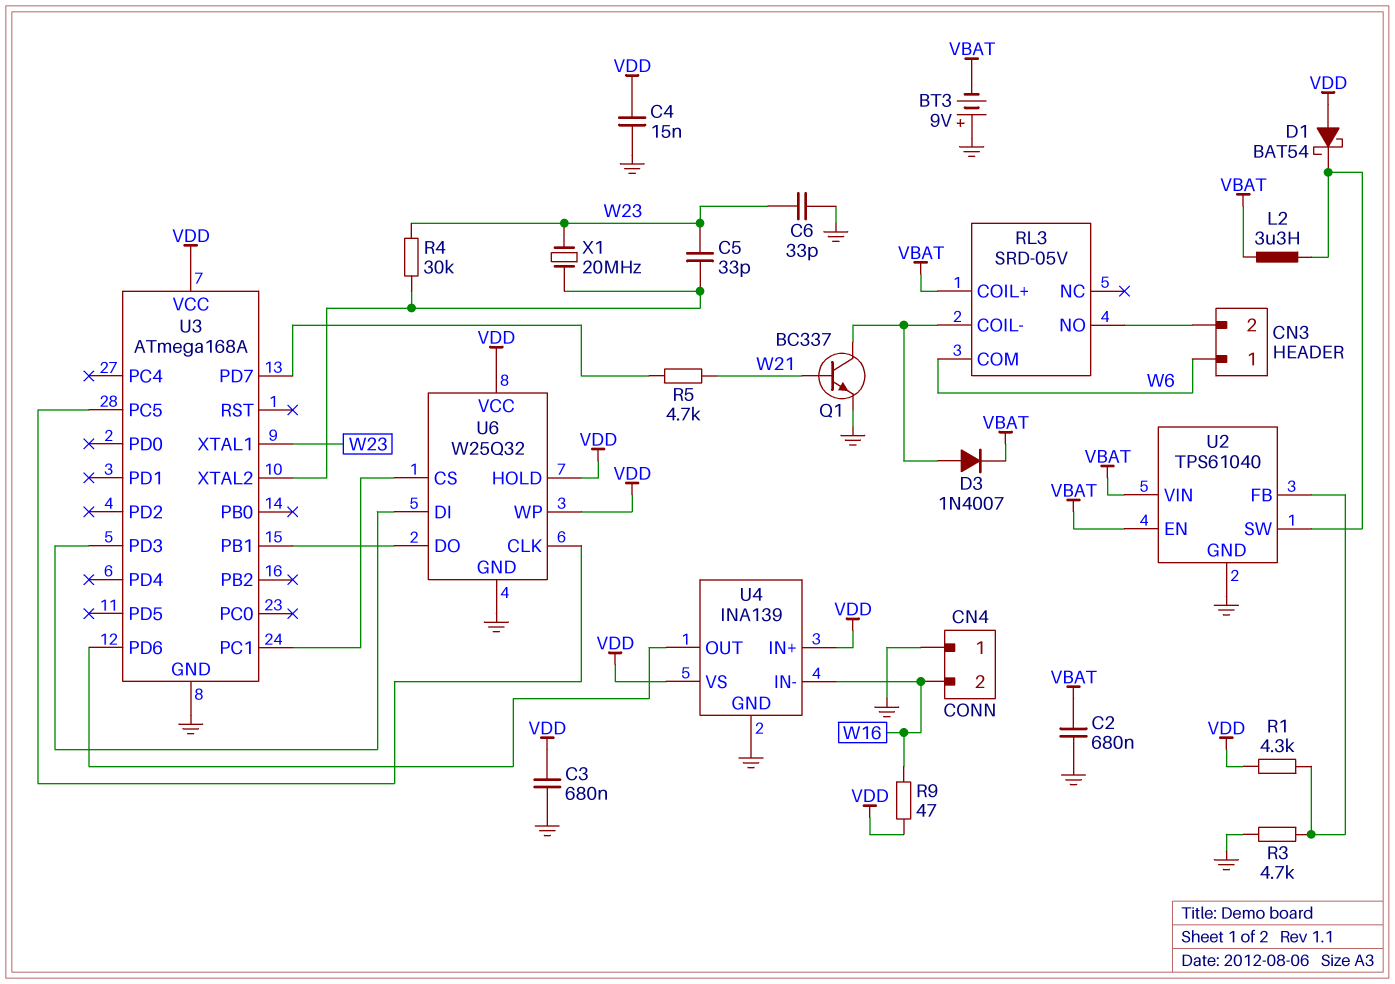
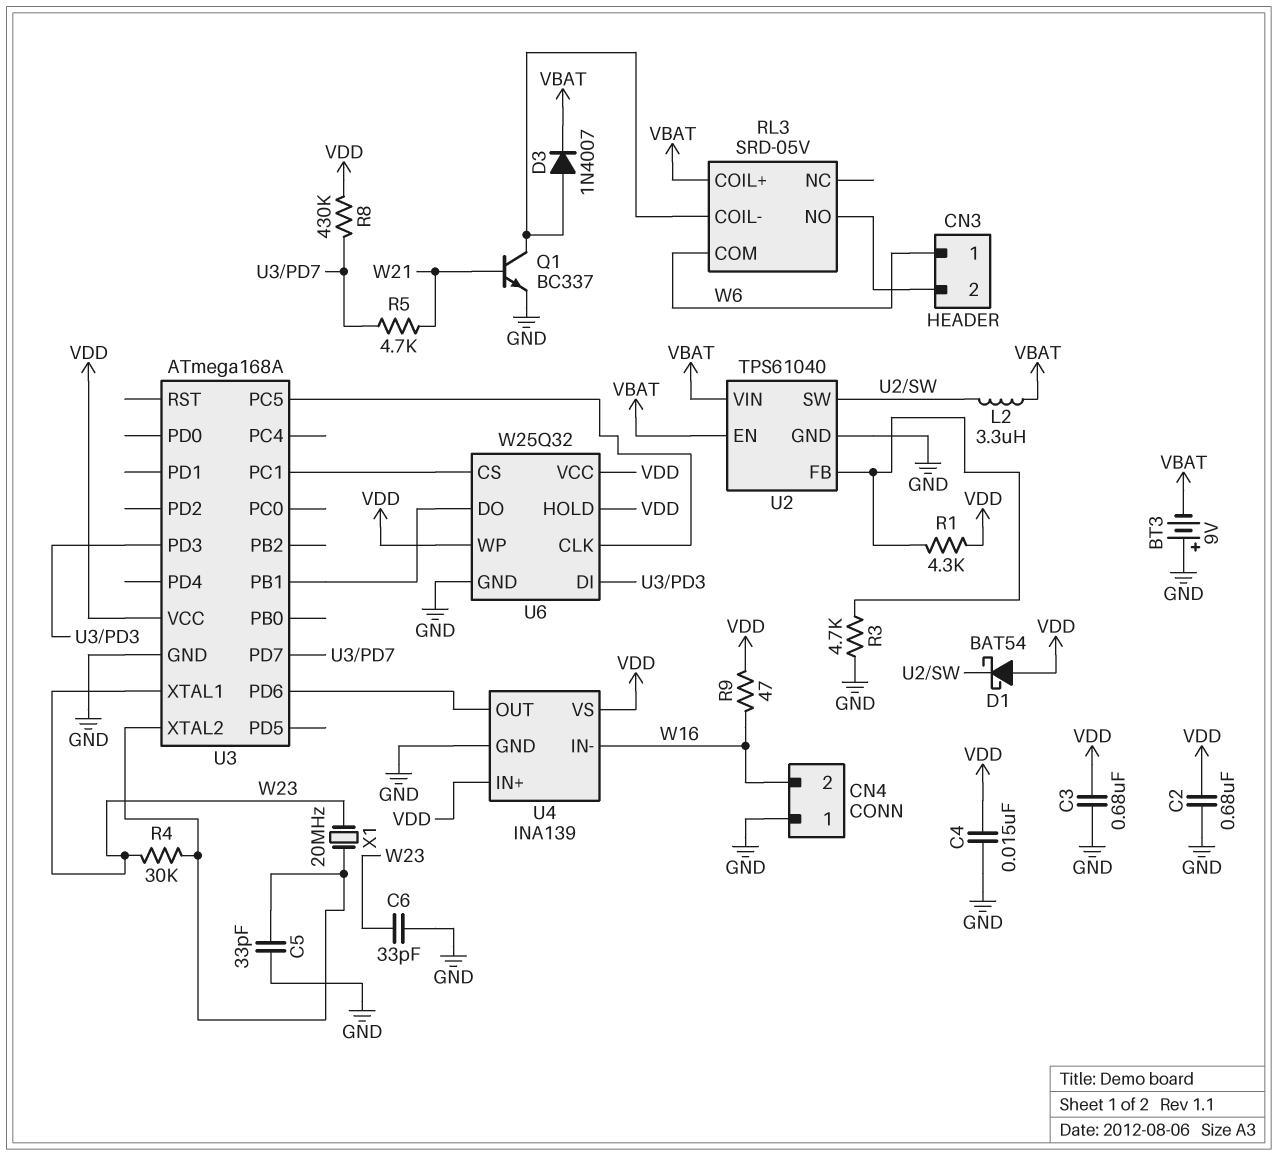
C2: 680nF (GND, VBAT) -> 680nF (GND, VDD)
C5: 33pF (U3/XTAL2, W23) -> 33pF (GND, U3/XTAL2)
R8: none -> 430k (U3/PD7, VDD)

